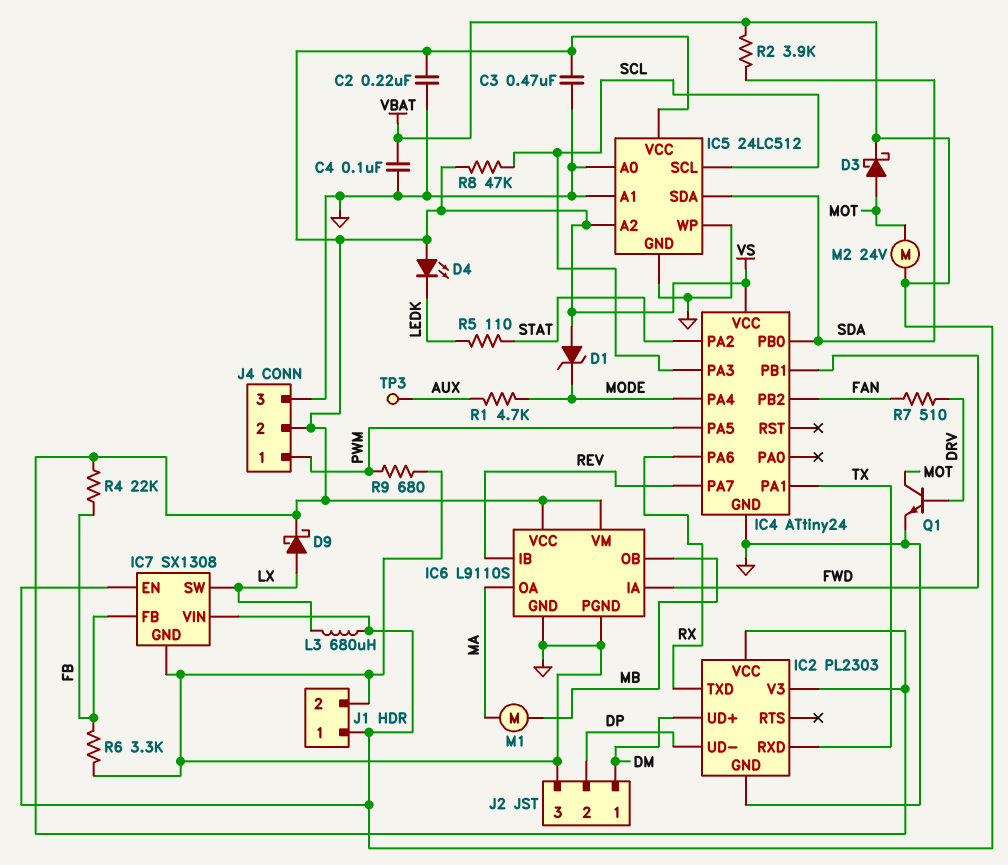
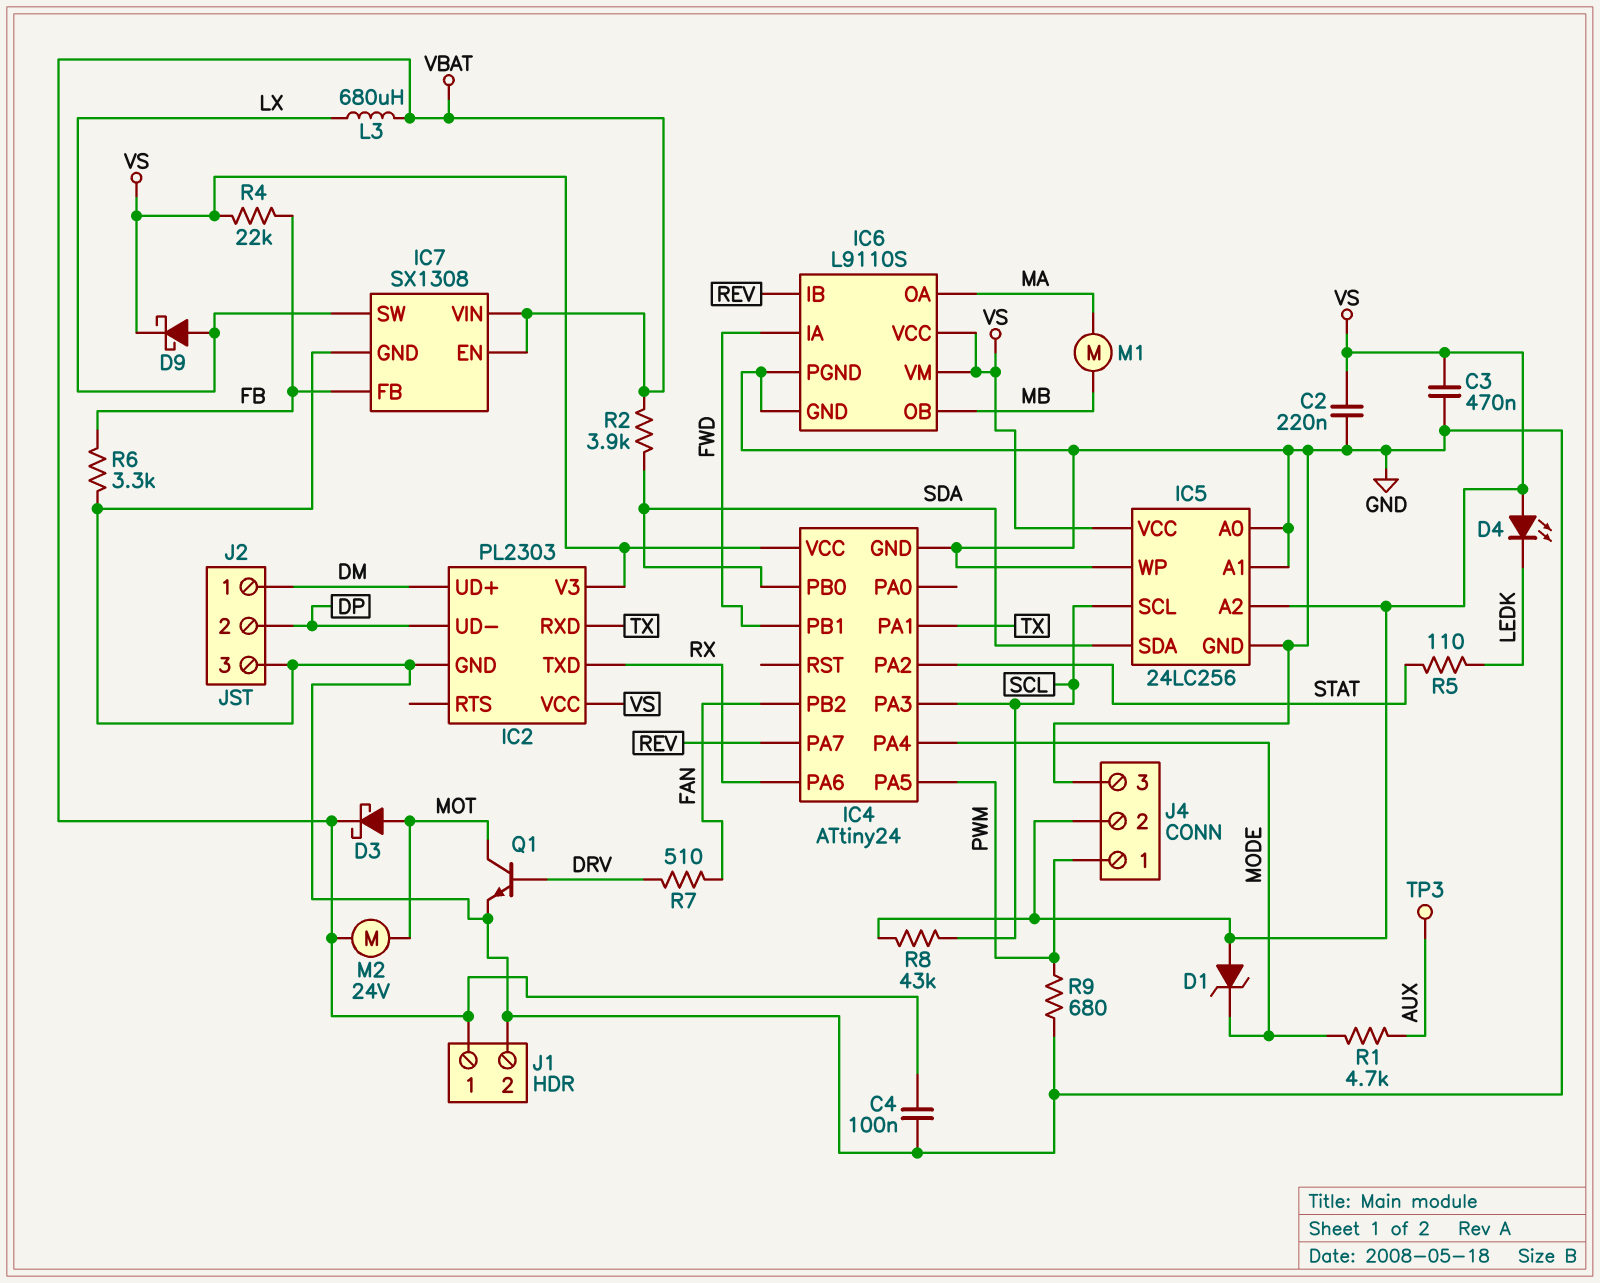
IC5: 24LC512 -> 24LC256
R8: 47k (SCL, VS) -> 43k (SCL, VS)

